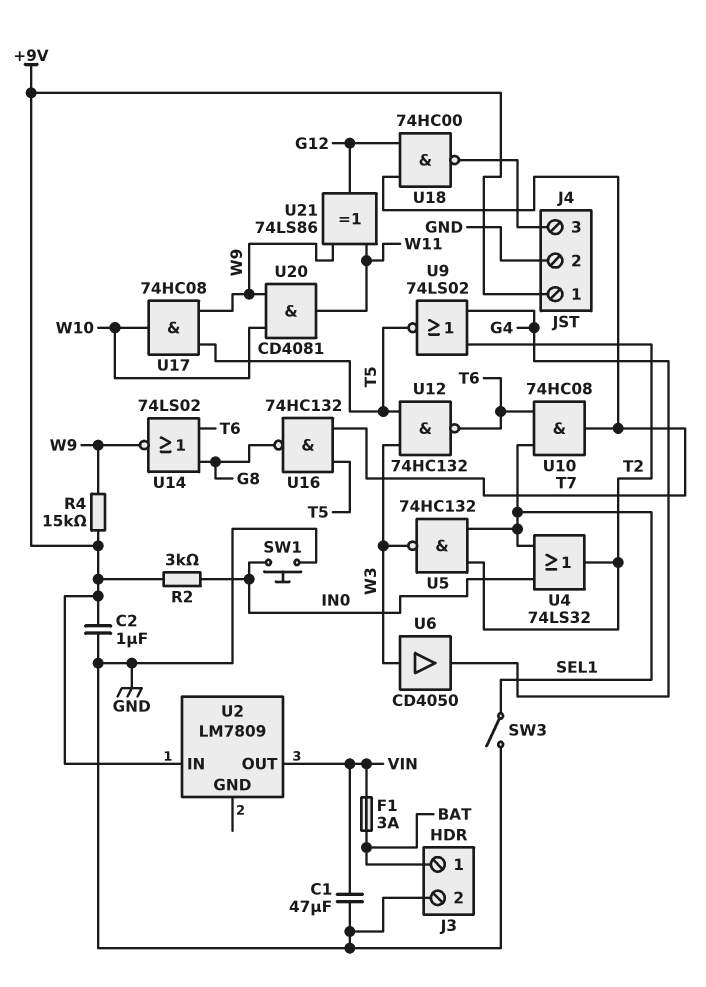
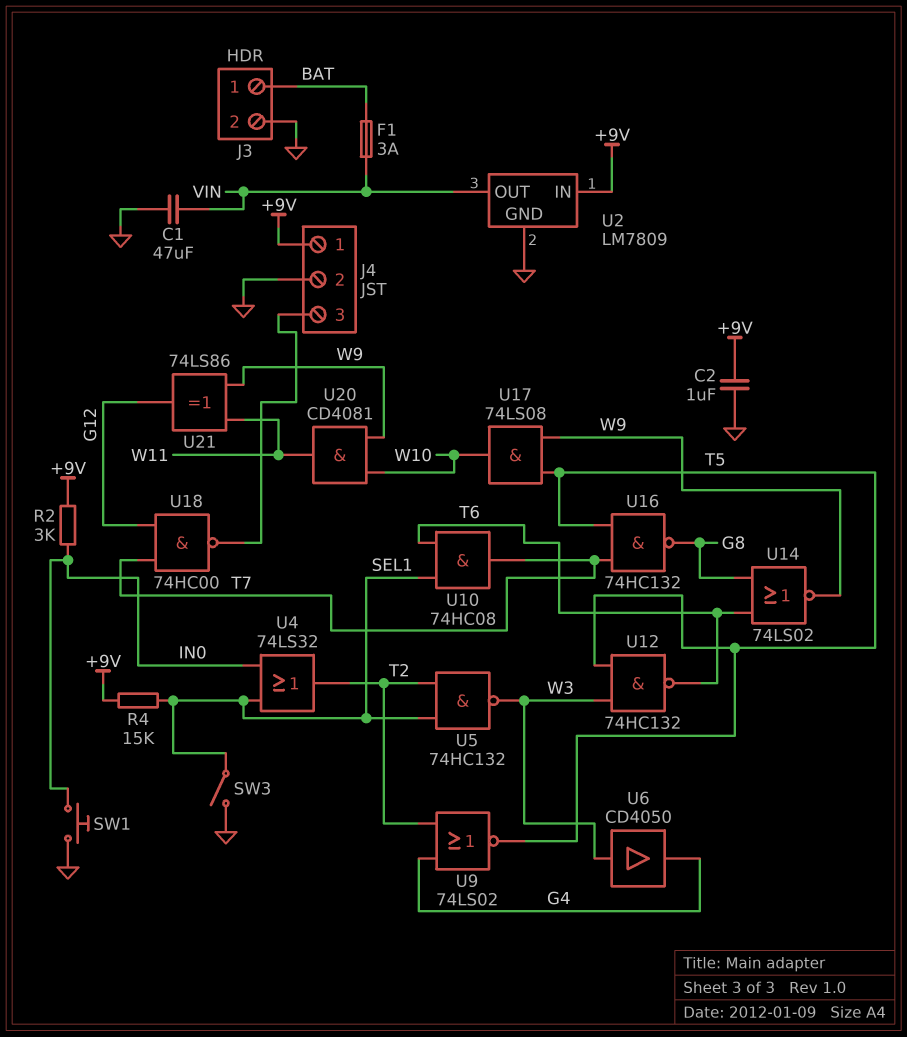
R4: 15k (+9V, W9) -> 15k (+9V, SEL1)
U2 pin GND: none -> GND
U17: AND 74HC08 (in T5, in W9, out W10) -> AND 74LS08 (in T5, in W9, out W10)

